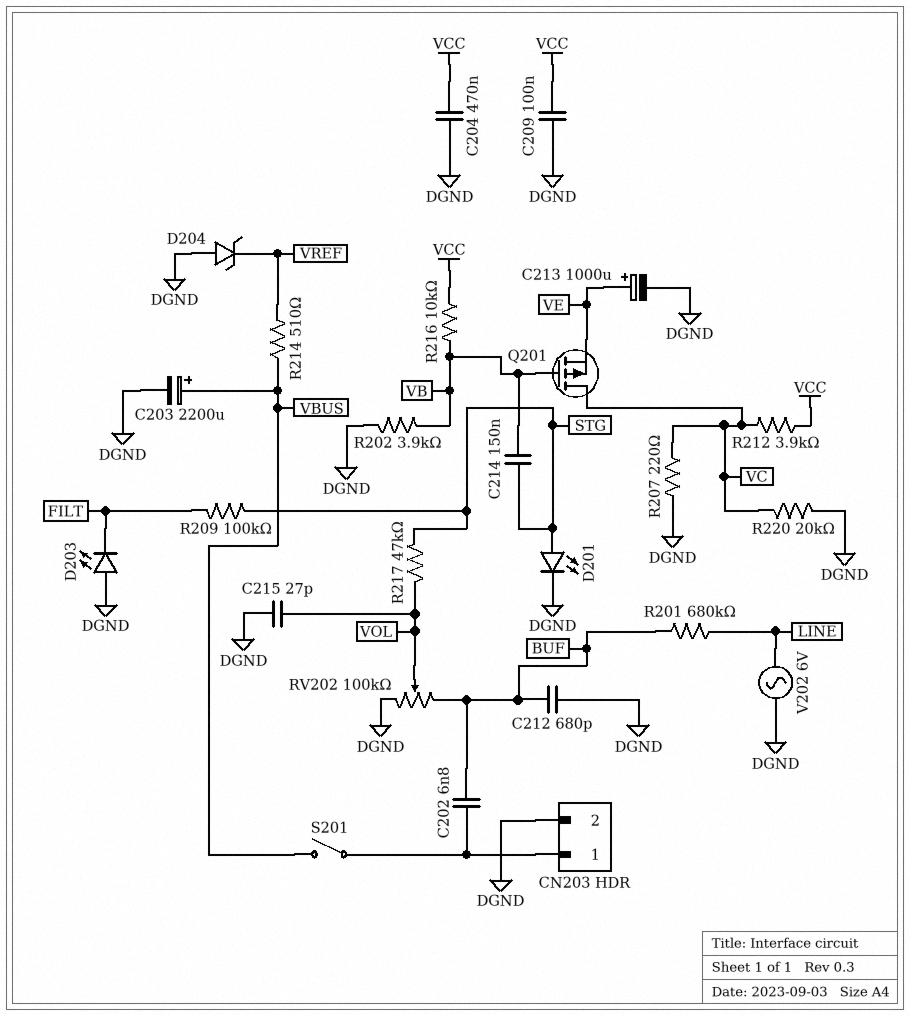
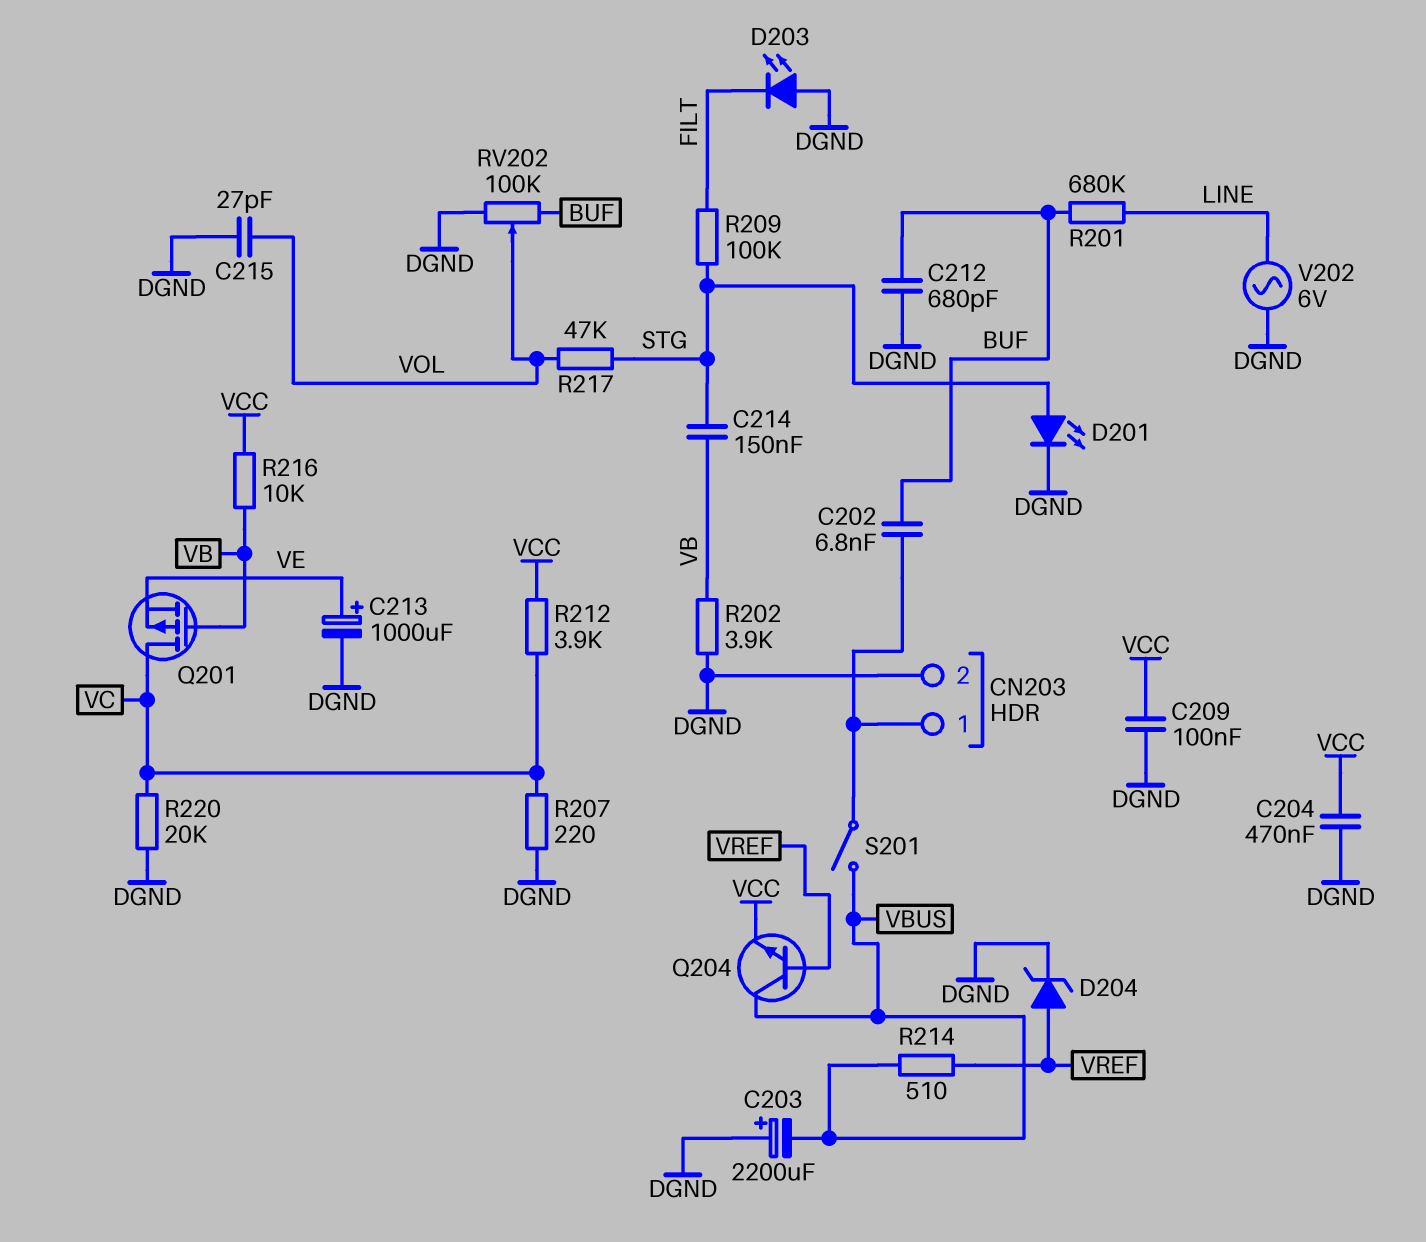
C203: 2200uF (plus VBUS, minus DGND) -> 2200uF (plus DGND, minus VBUS)
D204: zener (A DGND, K VREF) -> zener (A VREF, K DGND)
Q204: none -> NPN (B VREF, C VBUS, E VCC)

